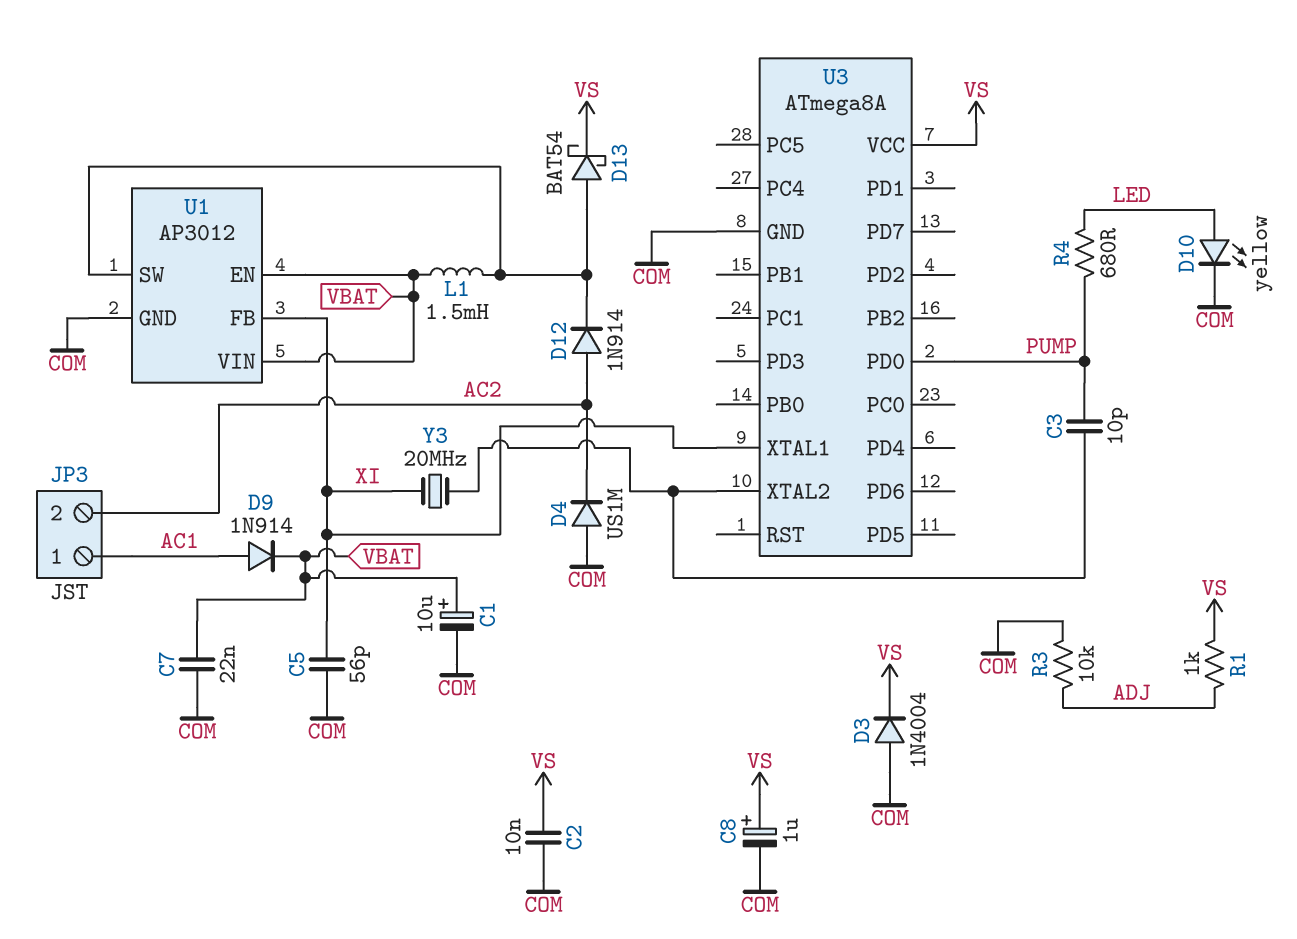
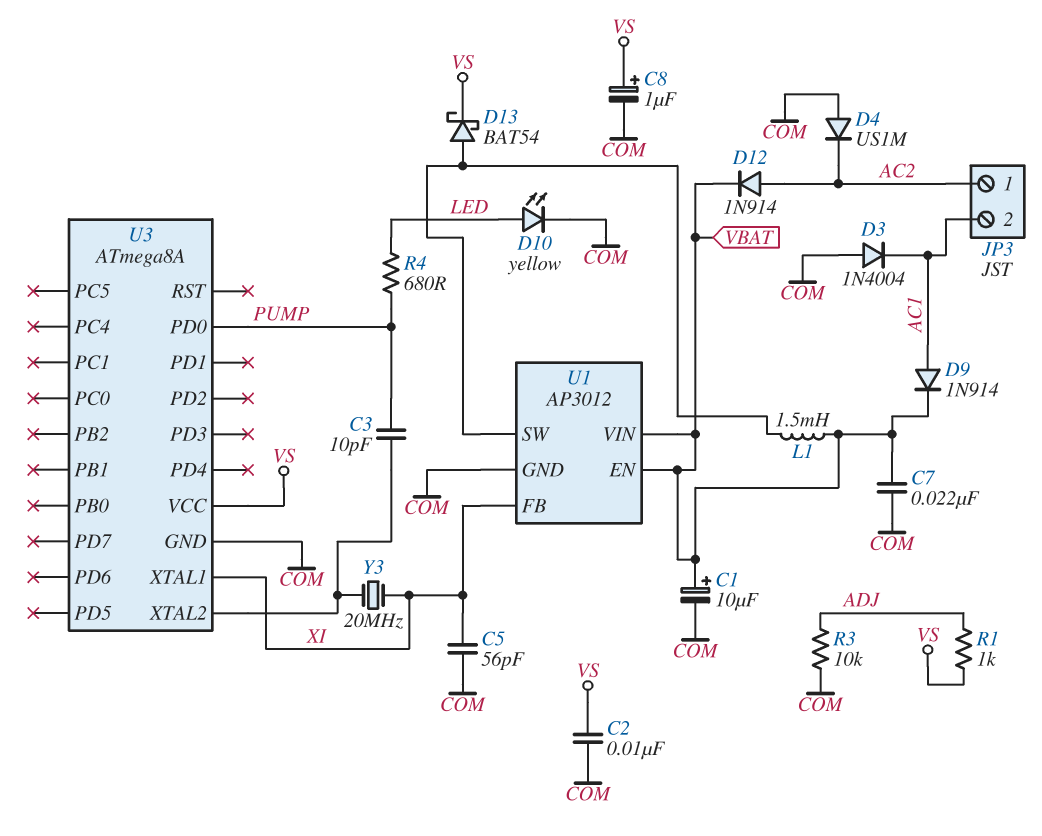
D3: diode 1N4004 (A COM, K VS) -> diode 1N4004 (A COM, K AC1)
D12: diode 1N914 (A AC2, K U1/SW) -> diode 1N914 (A AC2, K VBAT)
JP3 pin 1: AC1 -> AC2
JP3 pin 2: AC2 -> AC1

